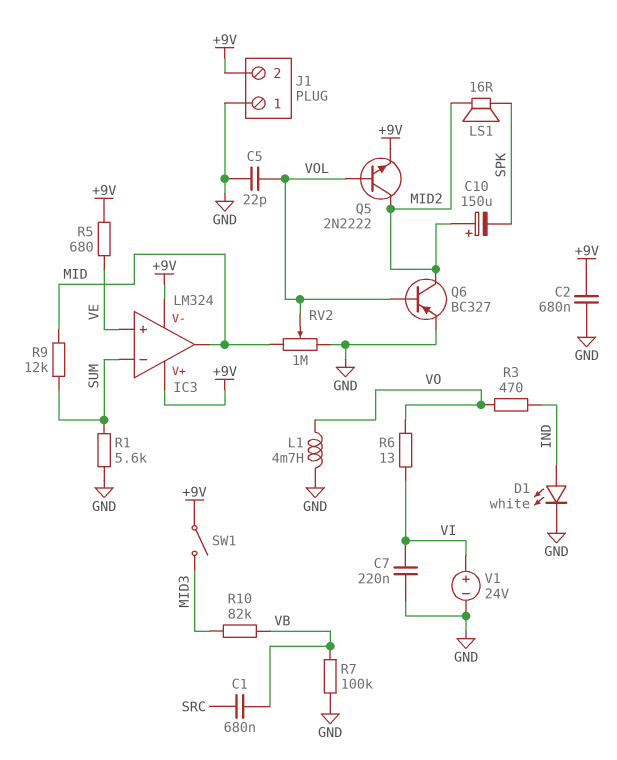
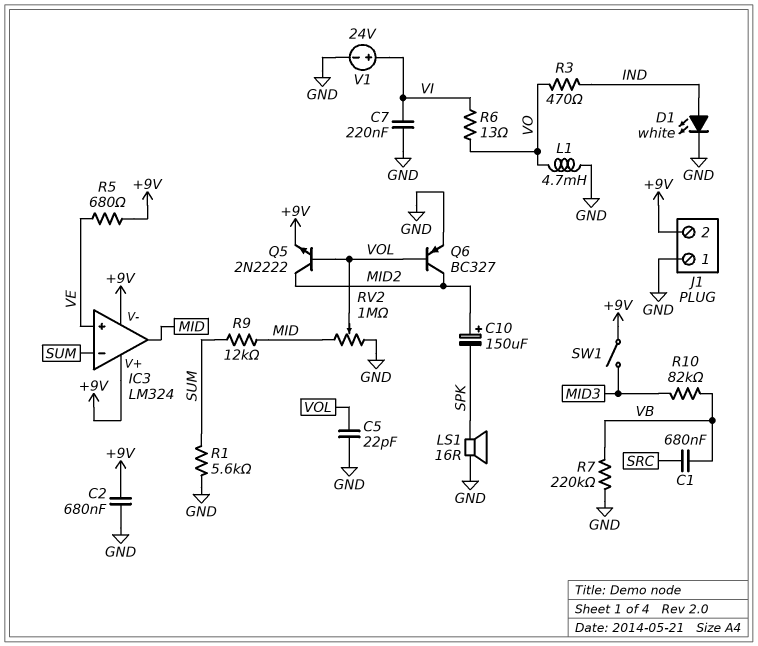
LS1: speaker 16R (MID2, SPK) -> speaker 16R (GND, SPK)
R7: 100k (GND, VB) -> 220k (GND, VB)

